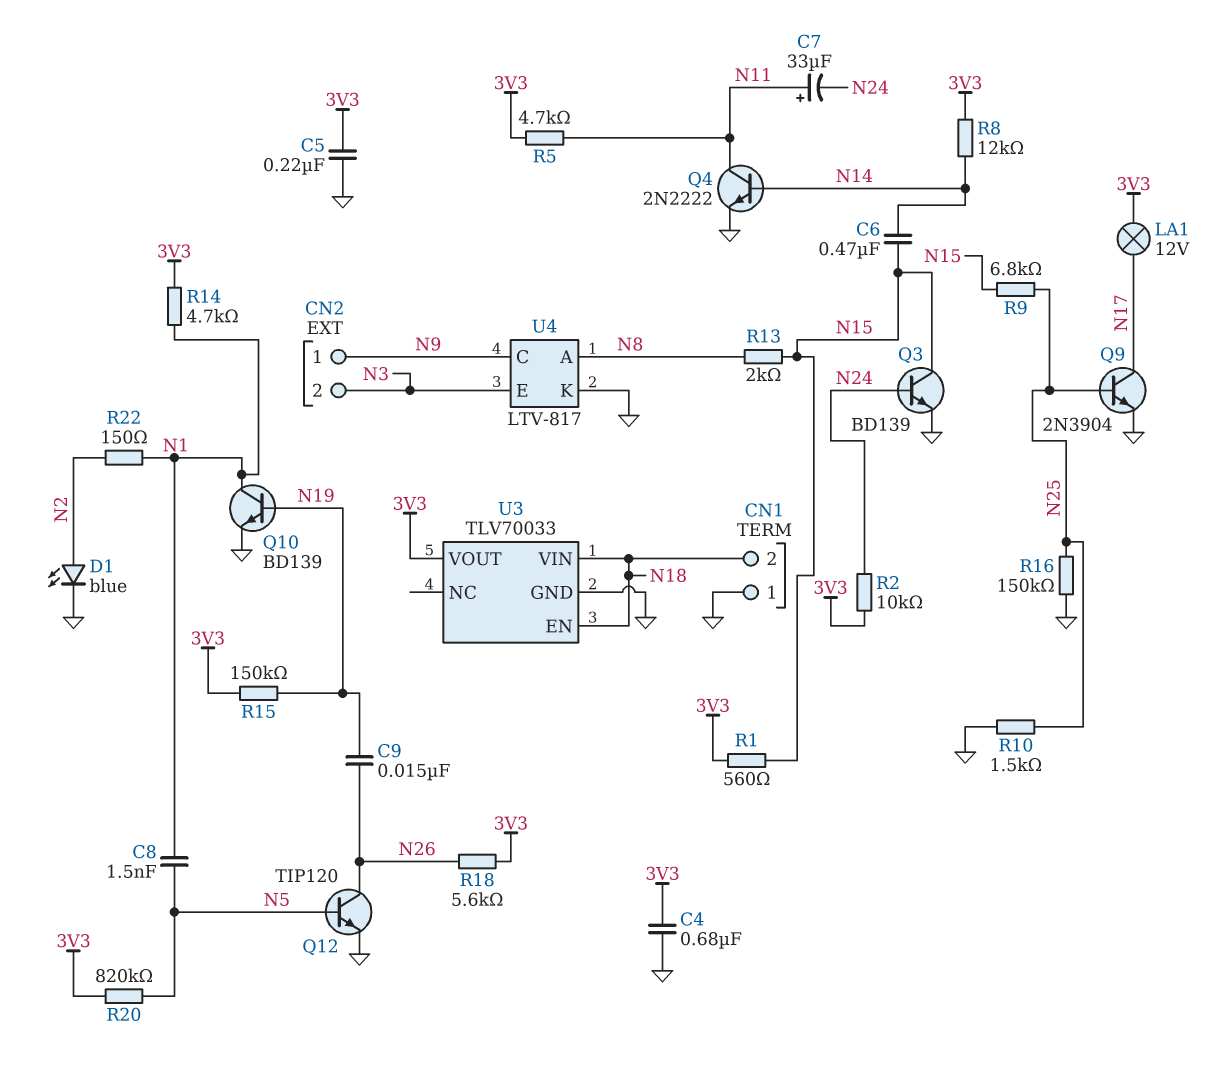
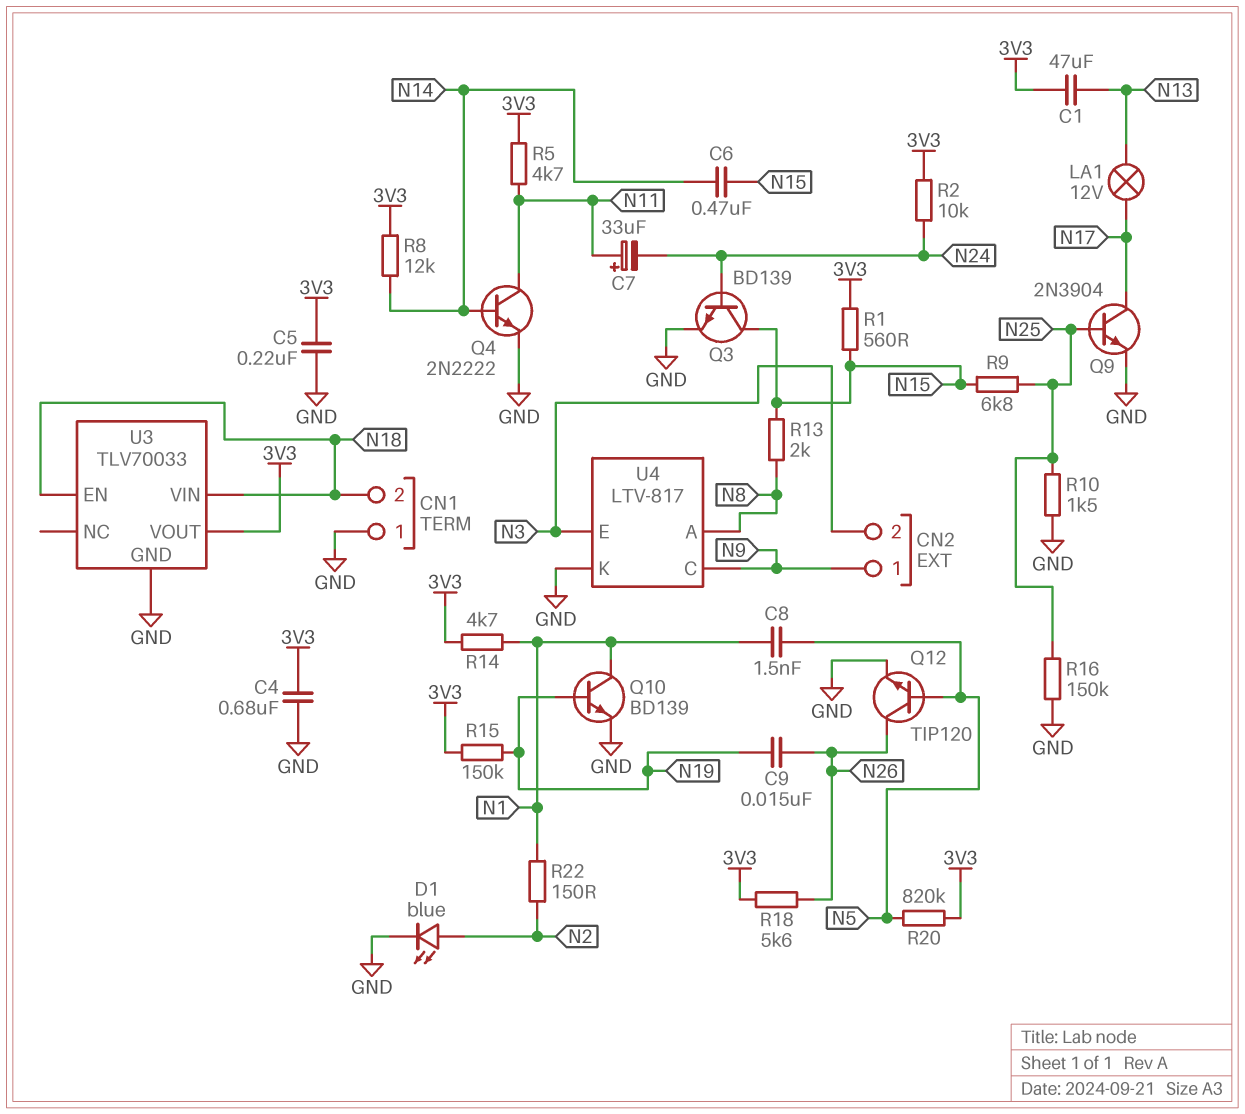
C1: none -> 47uF (3V3, N13)
LA1: lamp 12V (3V3, N17) -> lamp 12V (N13, N17)

